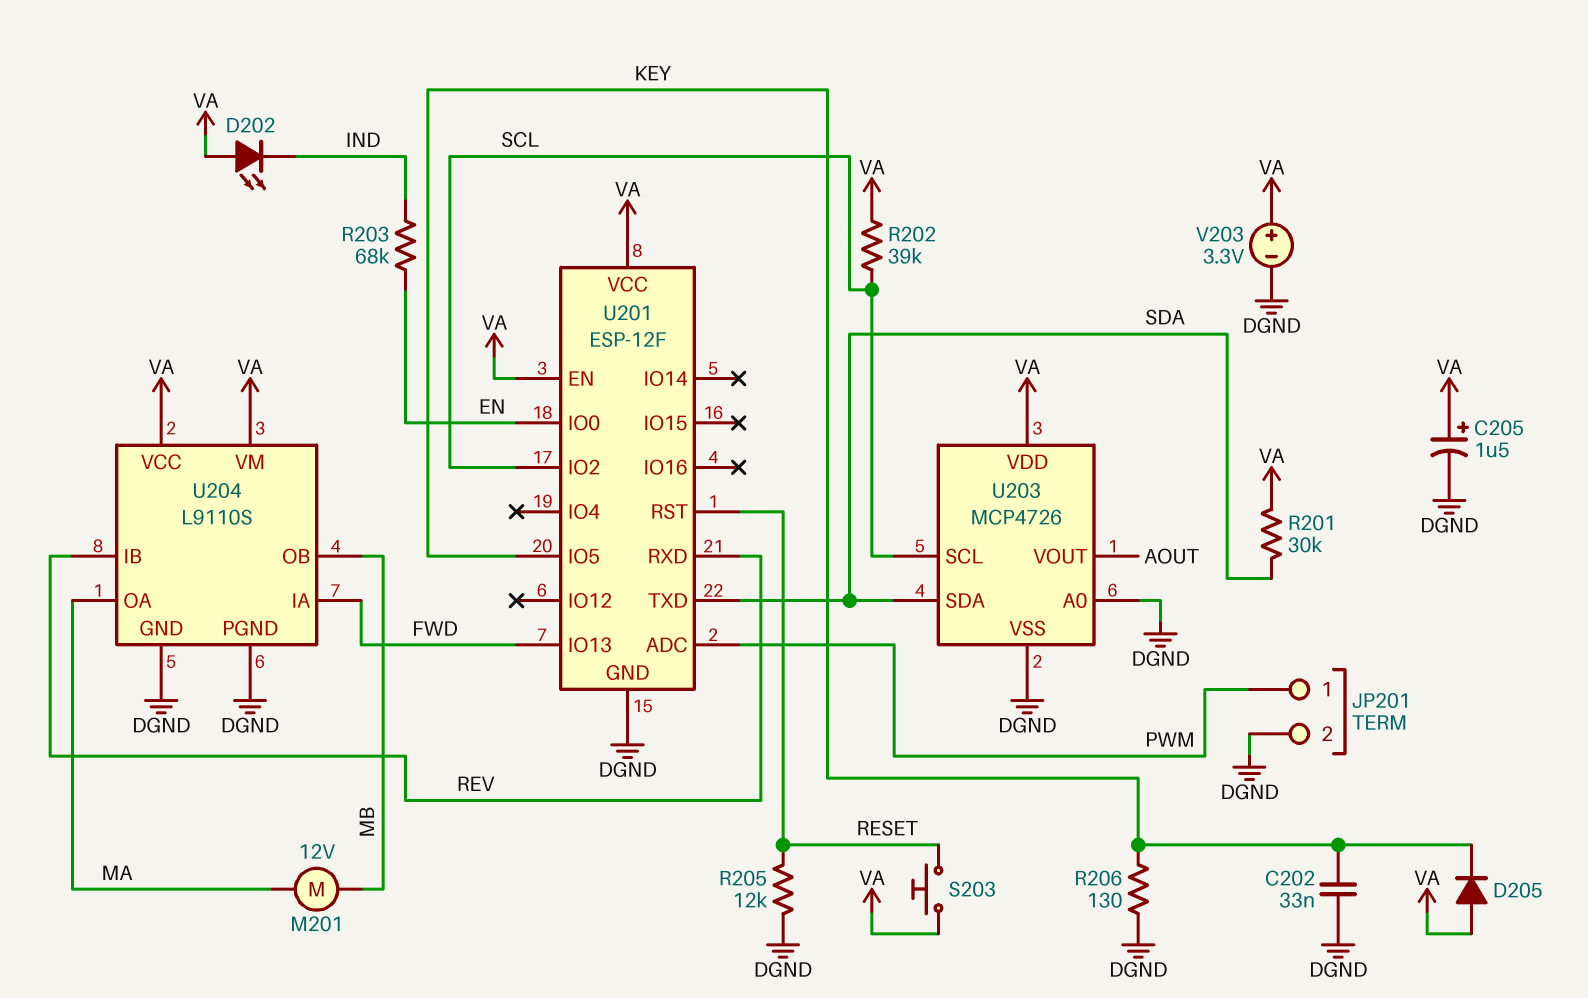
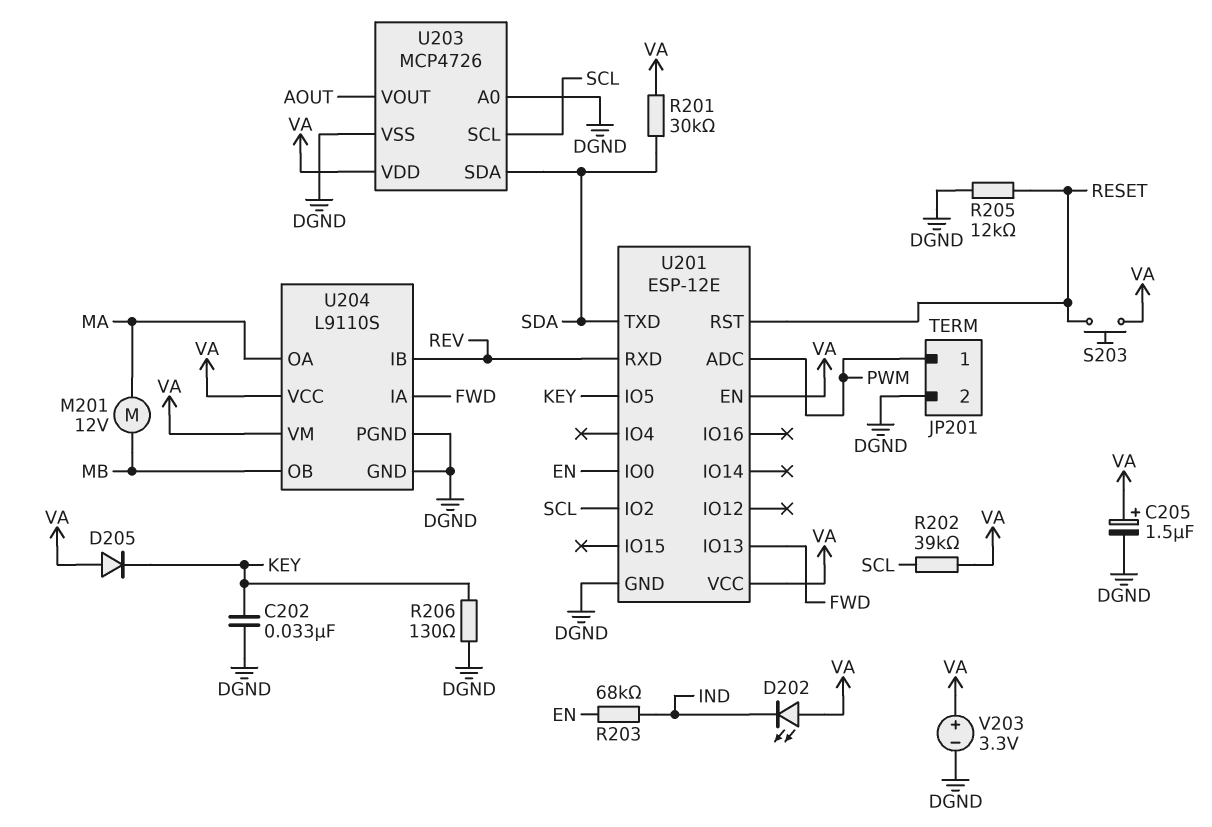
U201: ESP-12F -> ESP-12E

